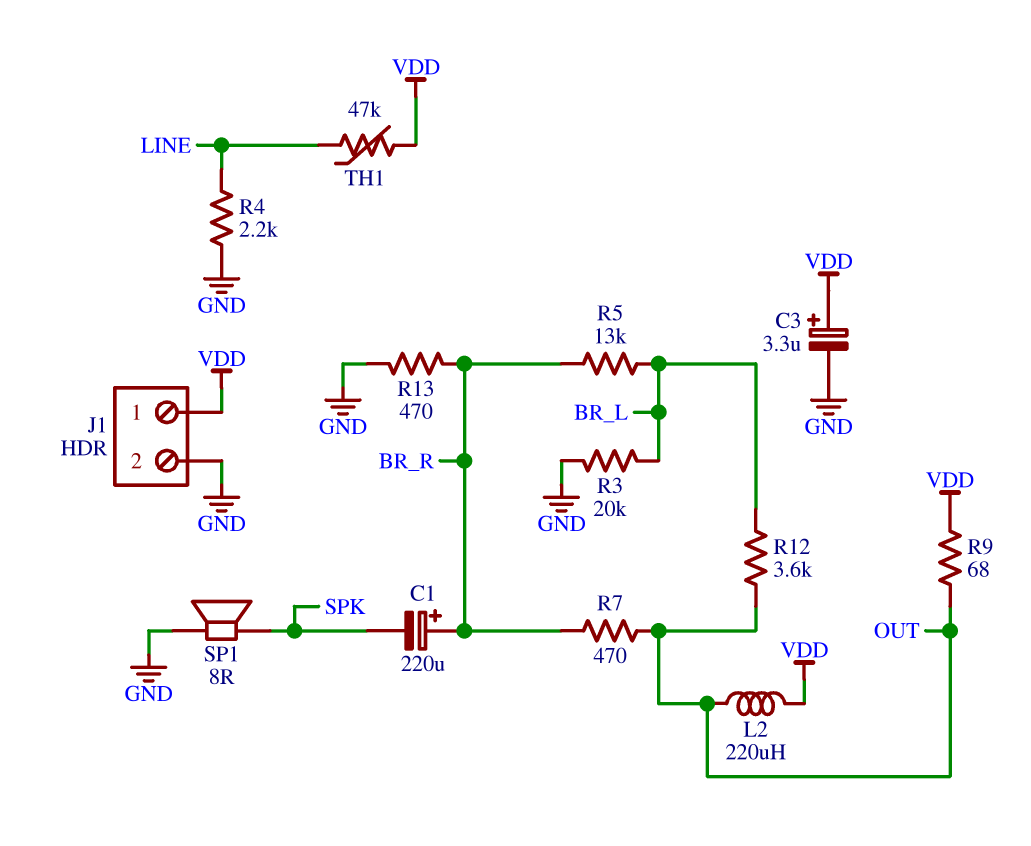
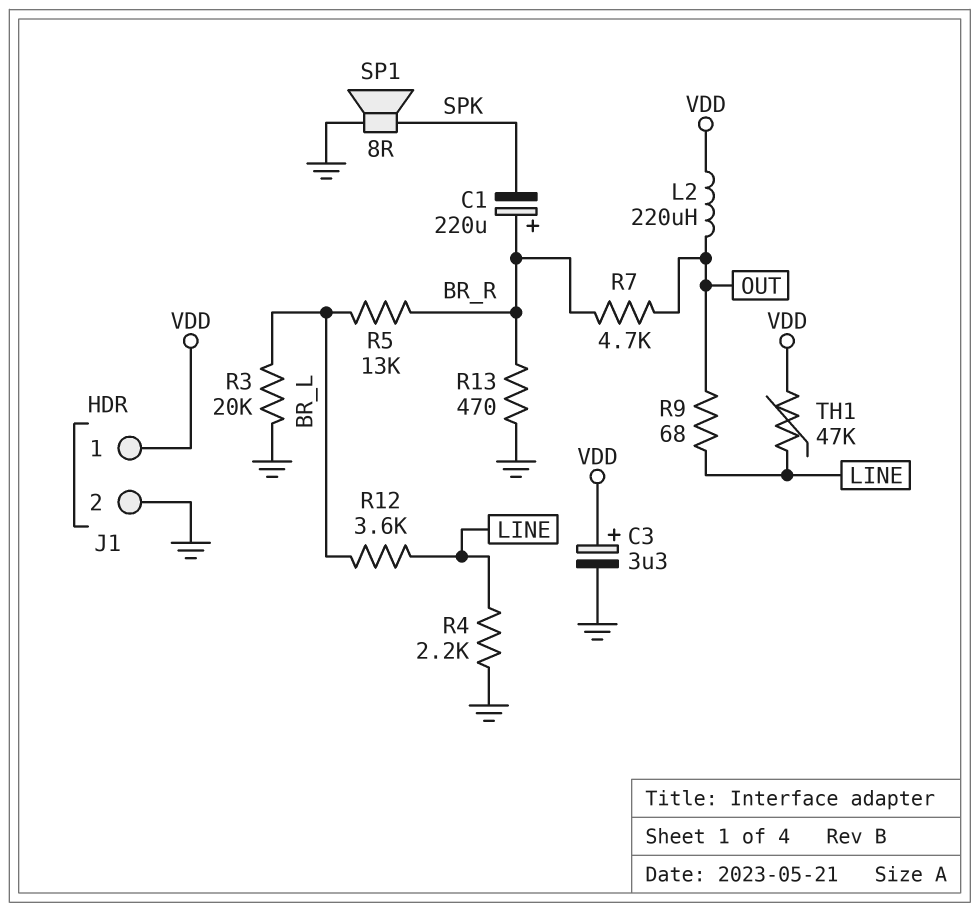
R7: 470 (BR_R, OUT) -> 4.7k (BR_R, OUT)
R9: 68 (OUT, VDD) -> 68 (LINE, OUT)
R12: 3.6k (BR_L, OUT) -> 3.6k (BR_L, LINE)

